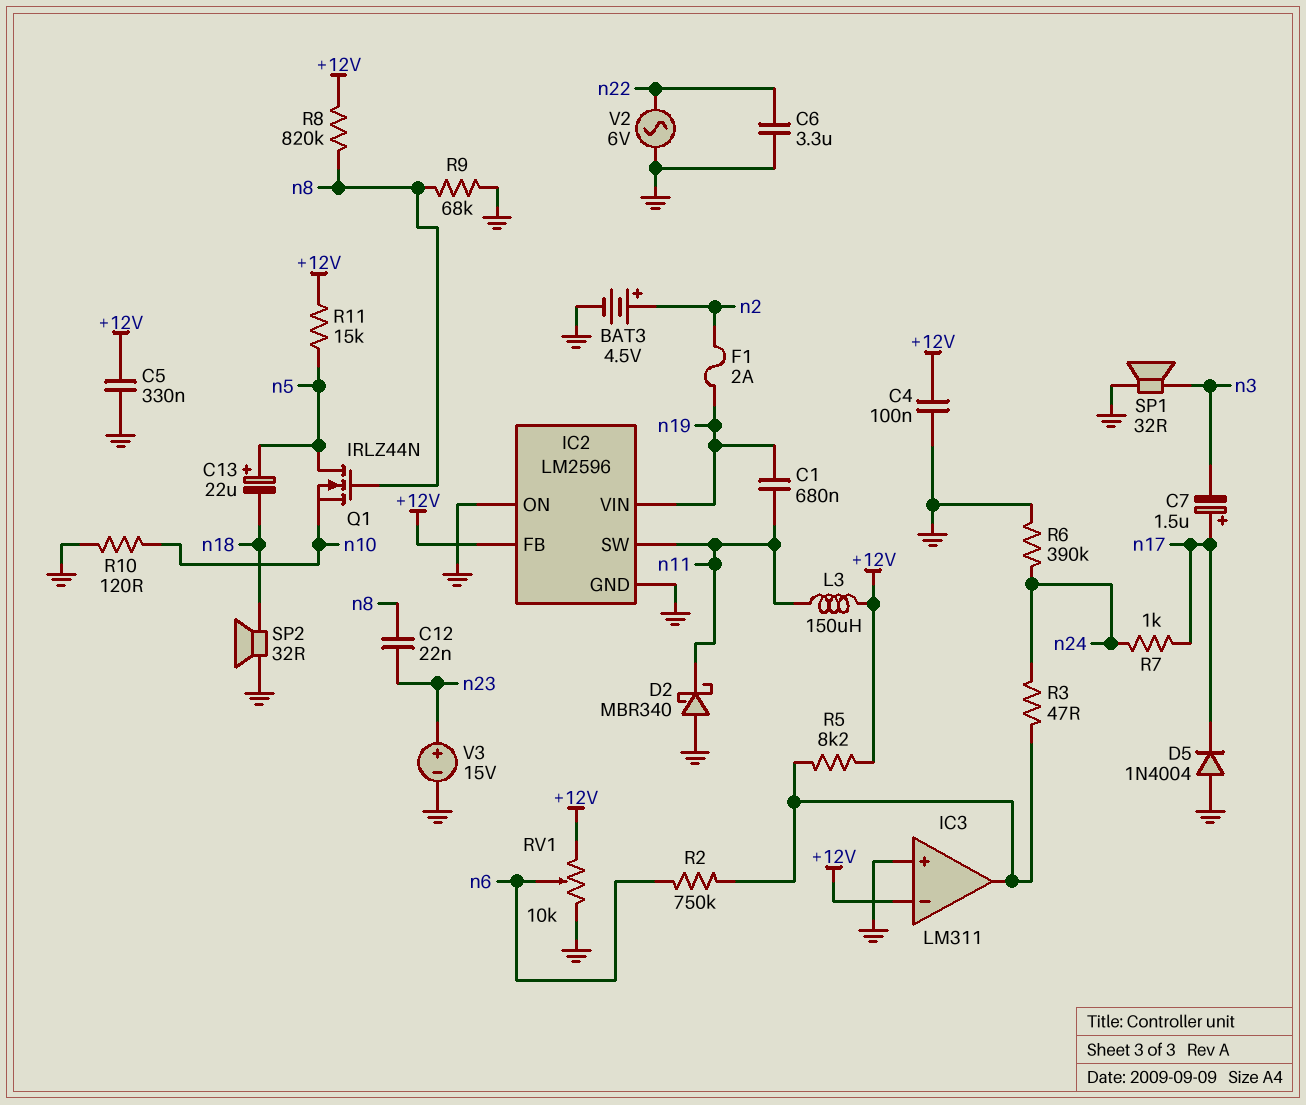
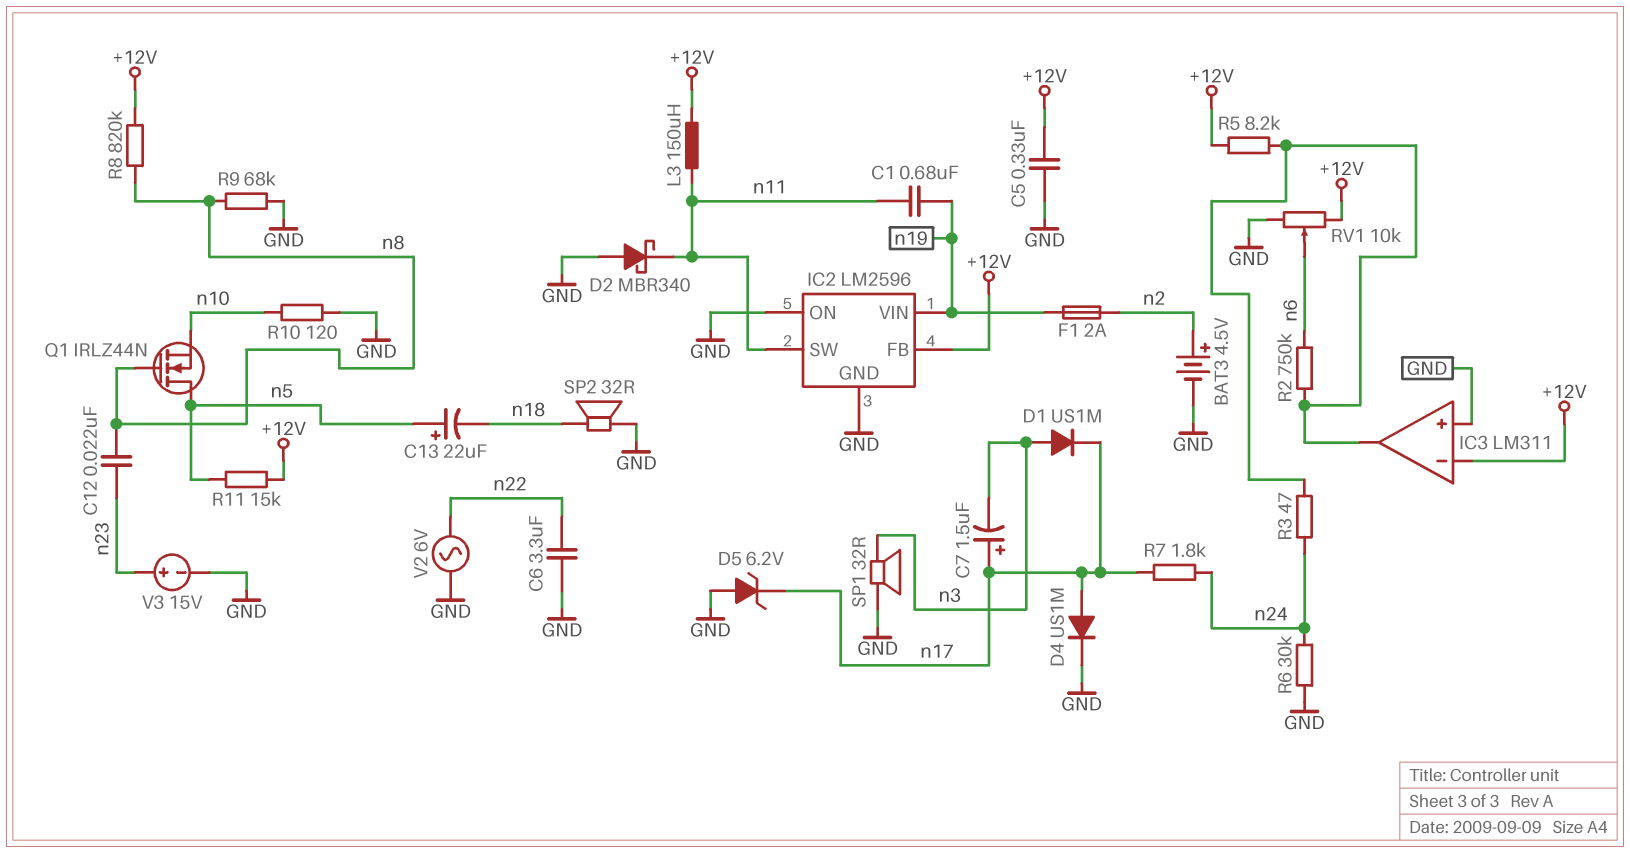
C4: 100nF (+12V, GND) -> none
D1: none -> diode US1M (A n3, K n17)
D4: none -> diode US1M (A n17, K GND)
D5: diode 1N4004 (A GND, K n17) -> zener 6.2V (A GND, K n17)
R6: 390k (GND, n24) -> 30k (GND, n24)
R7: 1k (n17, n24) -> 1.8k (n17, n24)

